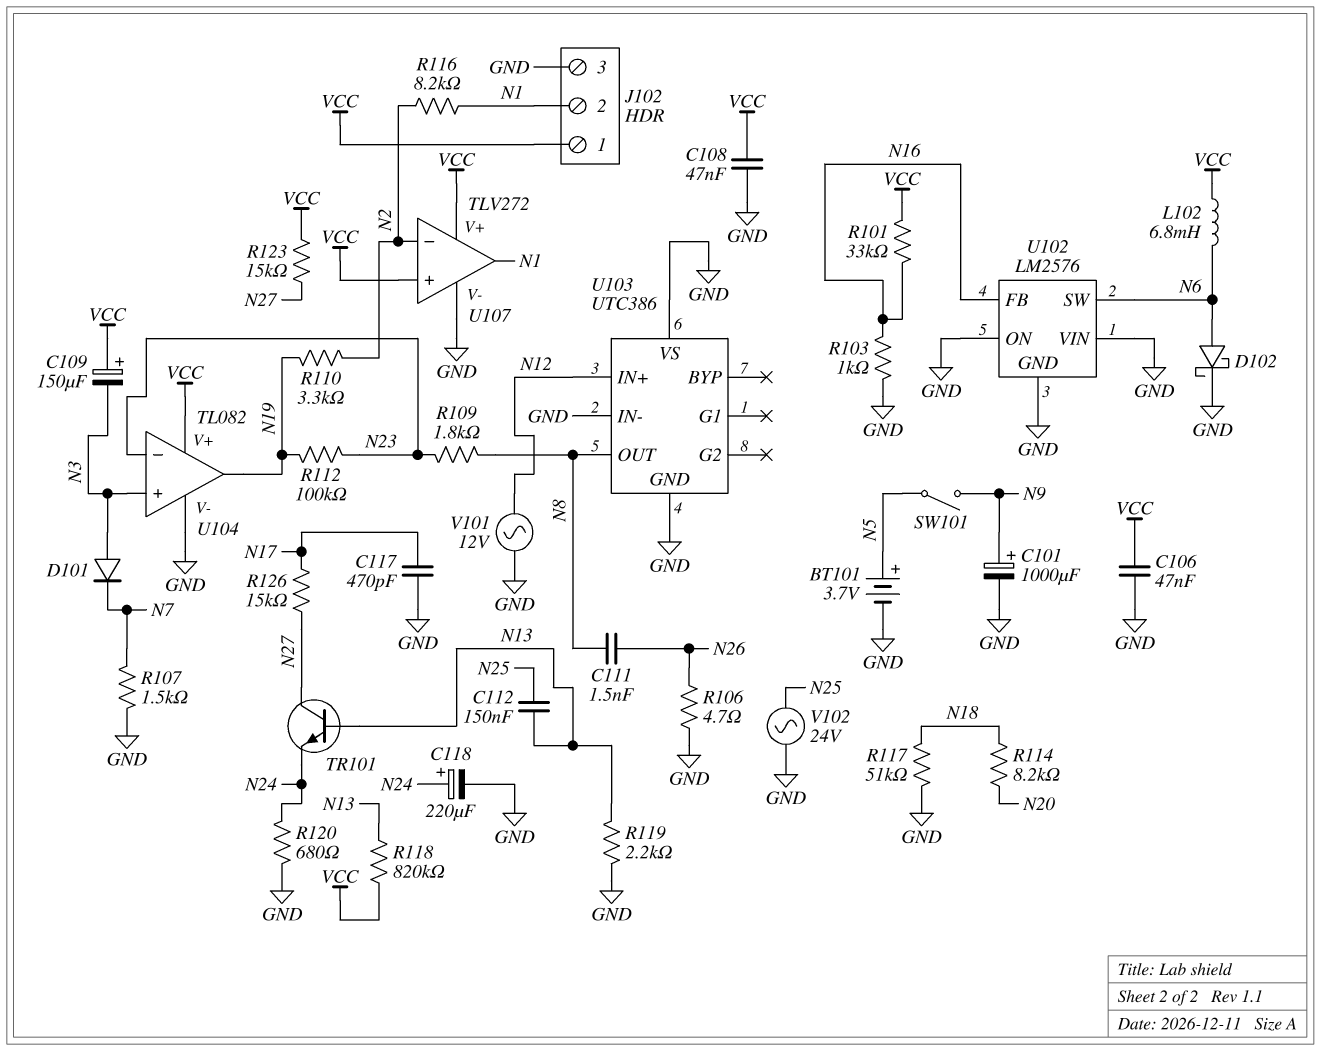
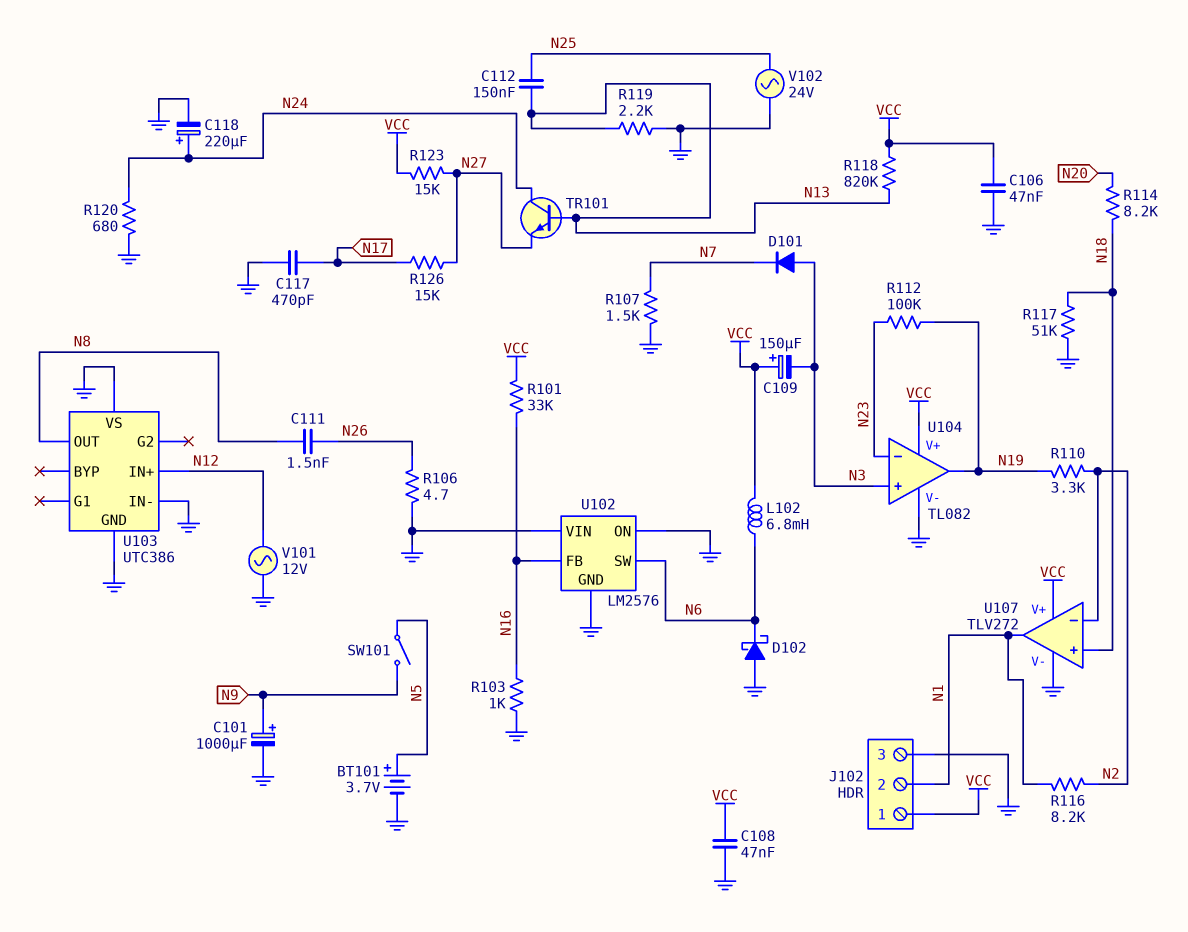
D102: schottky (A N6, K GND) -> schottky (A GND, K N6)
R109: 1.8k (N8, N23) -> none
TR101: NPN (B N13, C N27, E N24) -> NPN (B N13, C N24, E N27)
U107 pin in+: VCC -> N18

